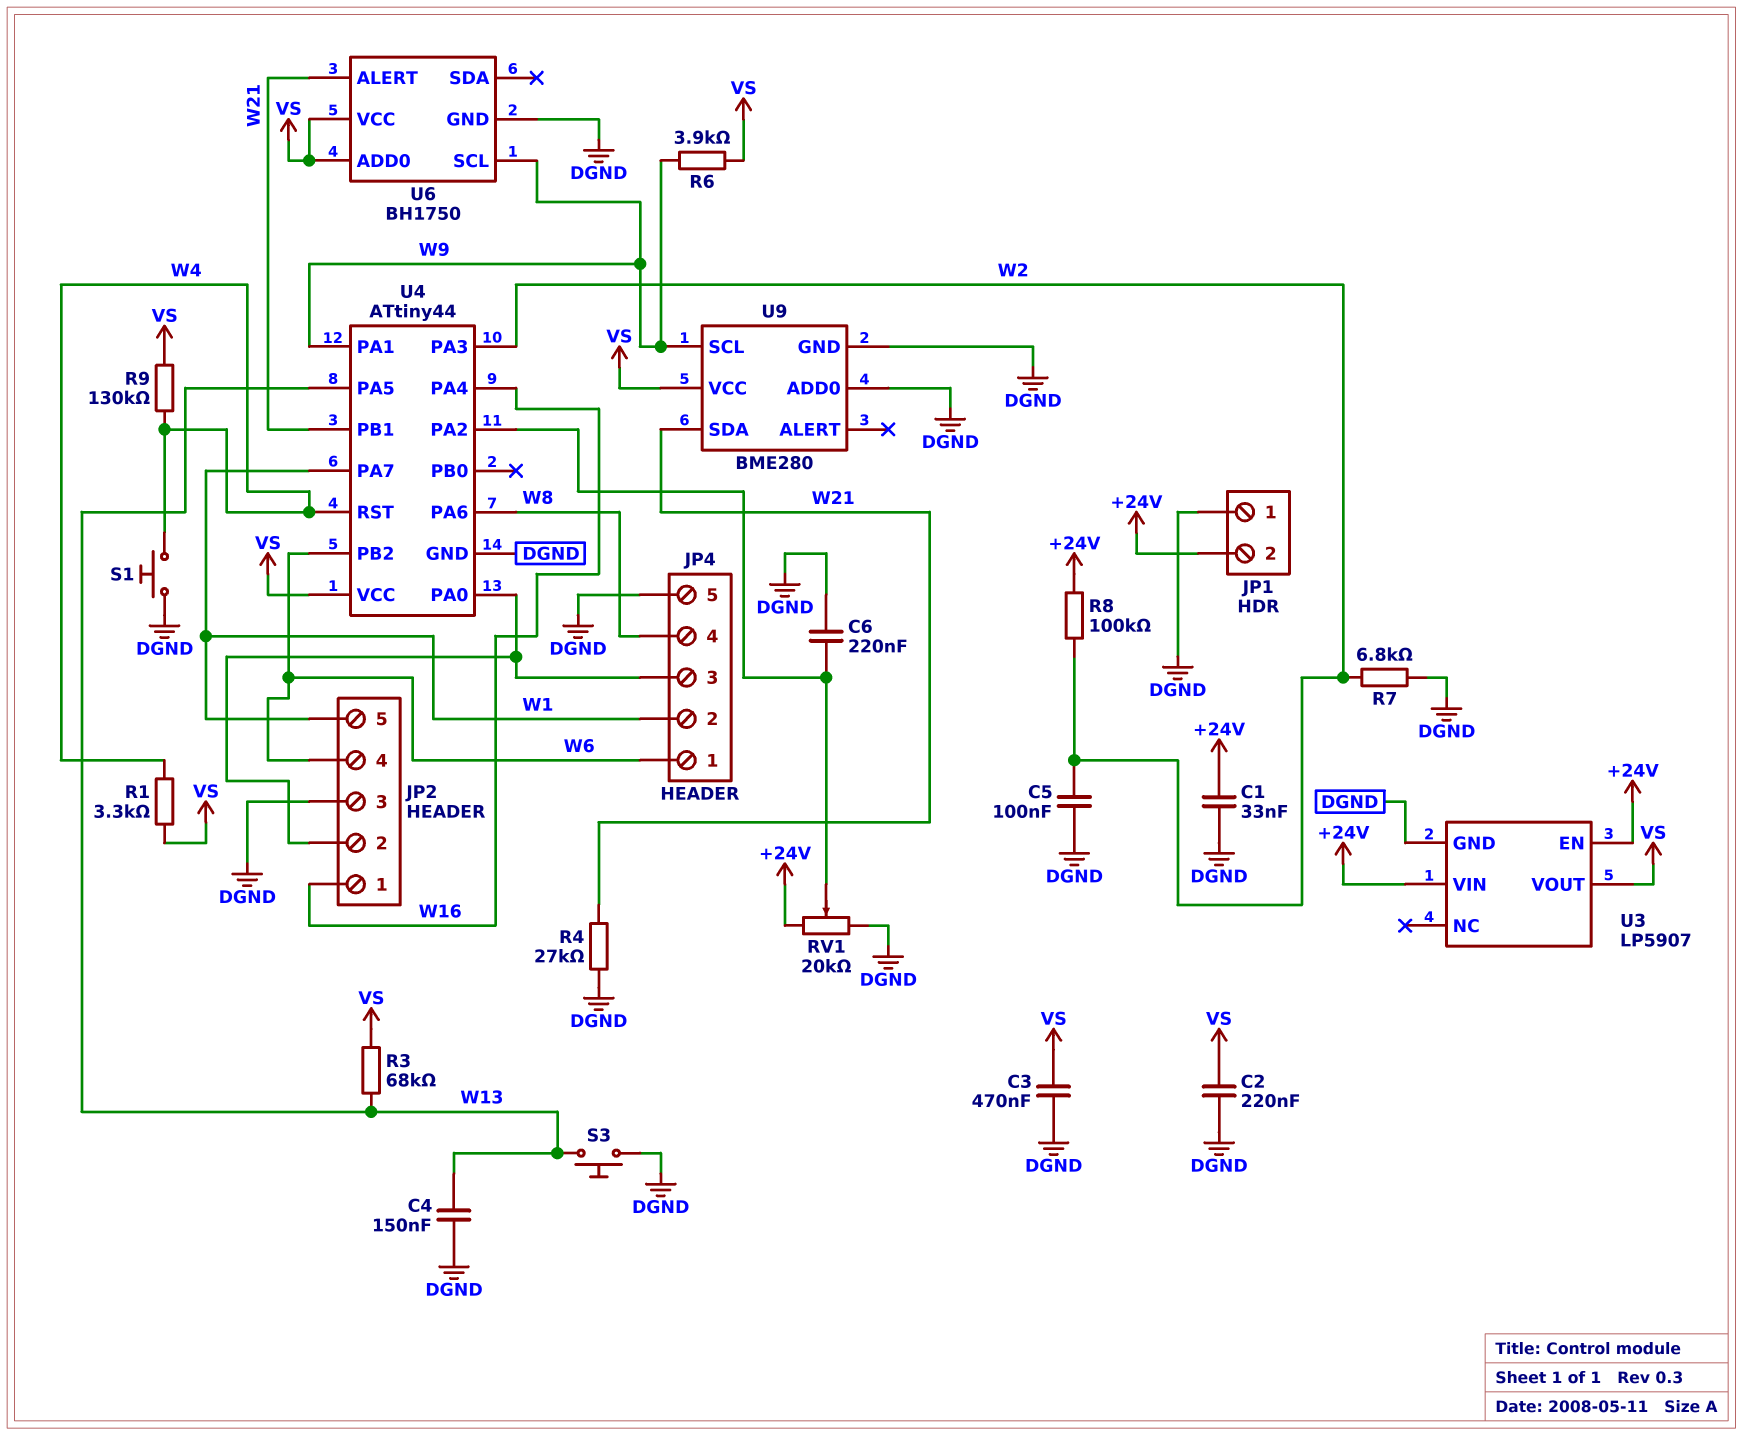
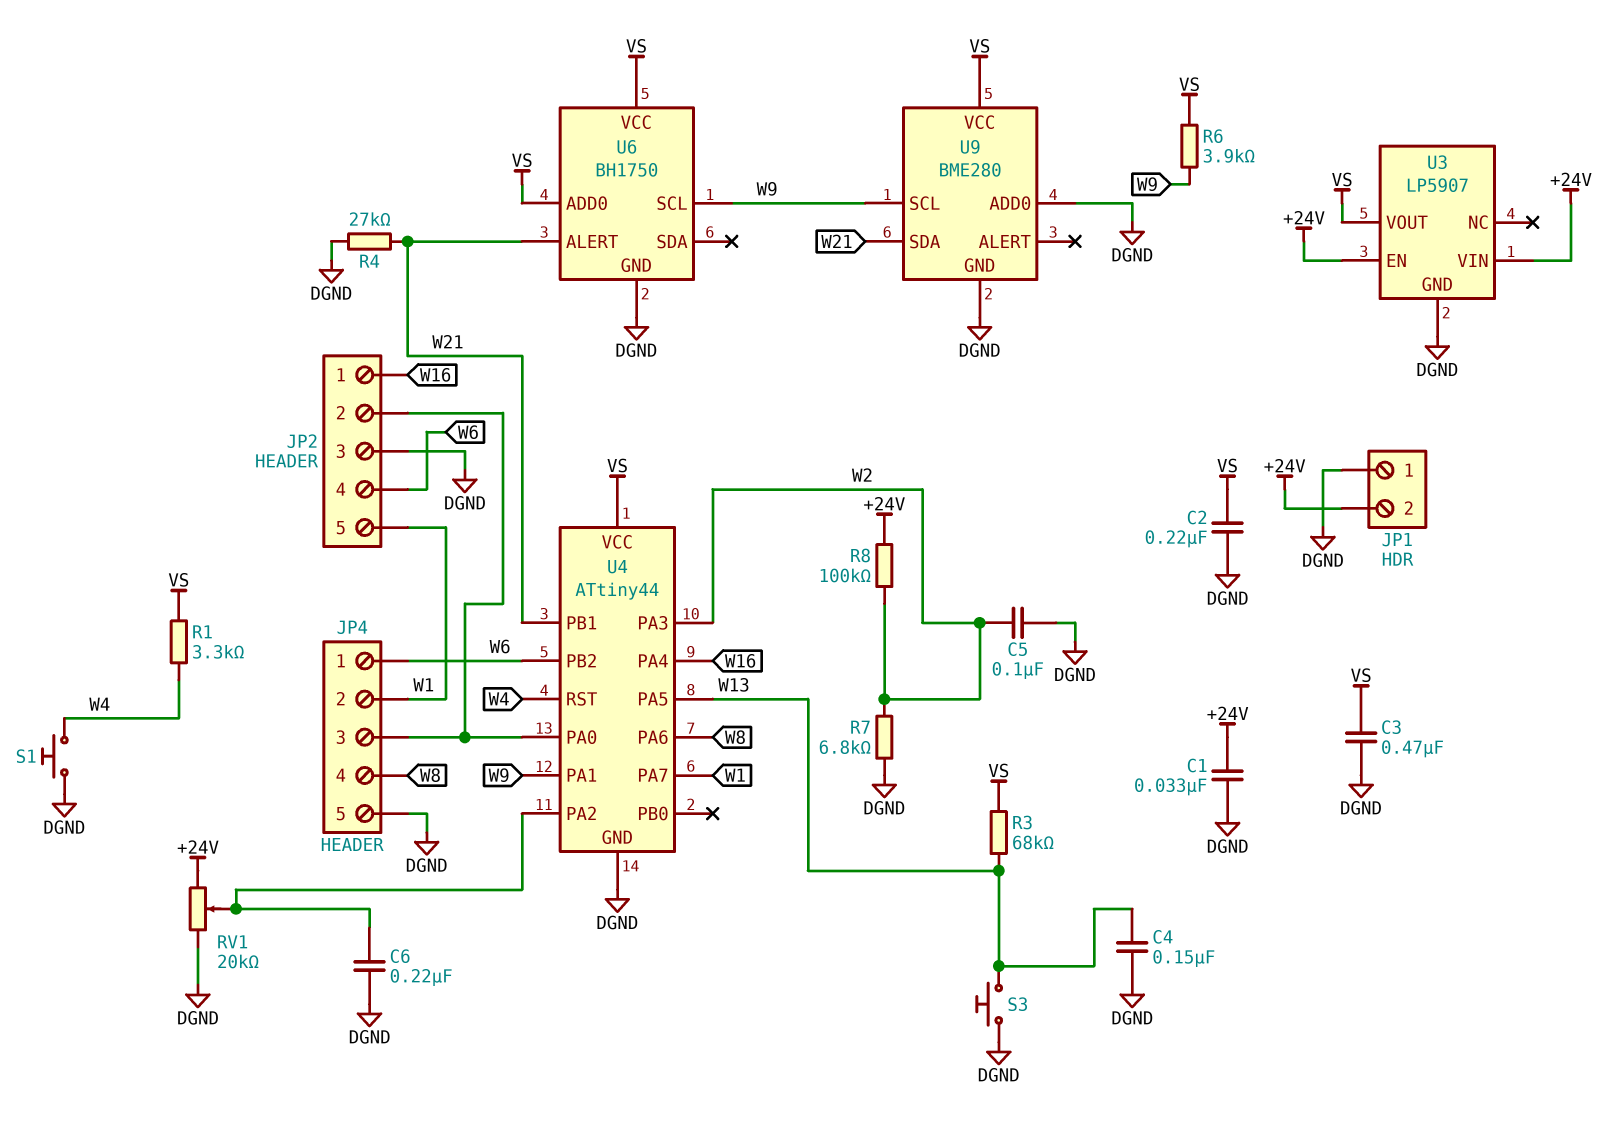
R9: 130k (VS, W4) -> none

